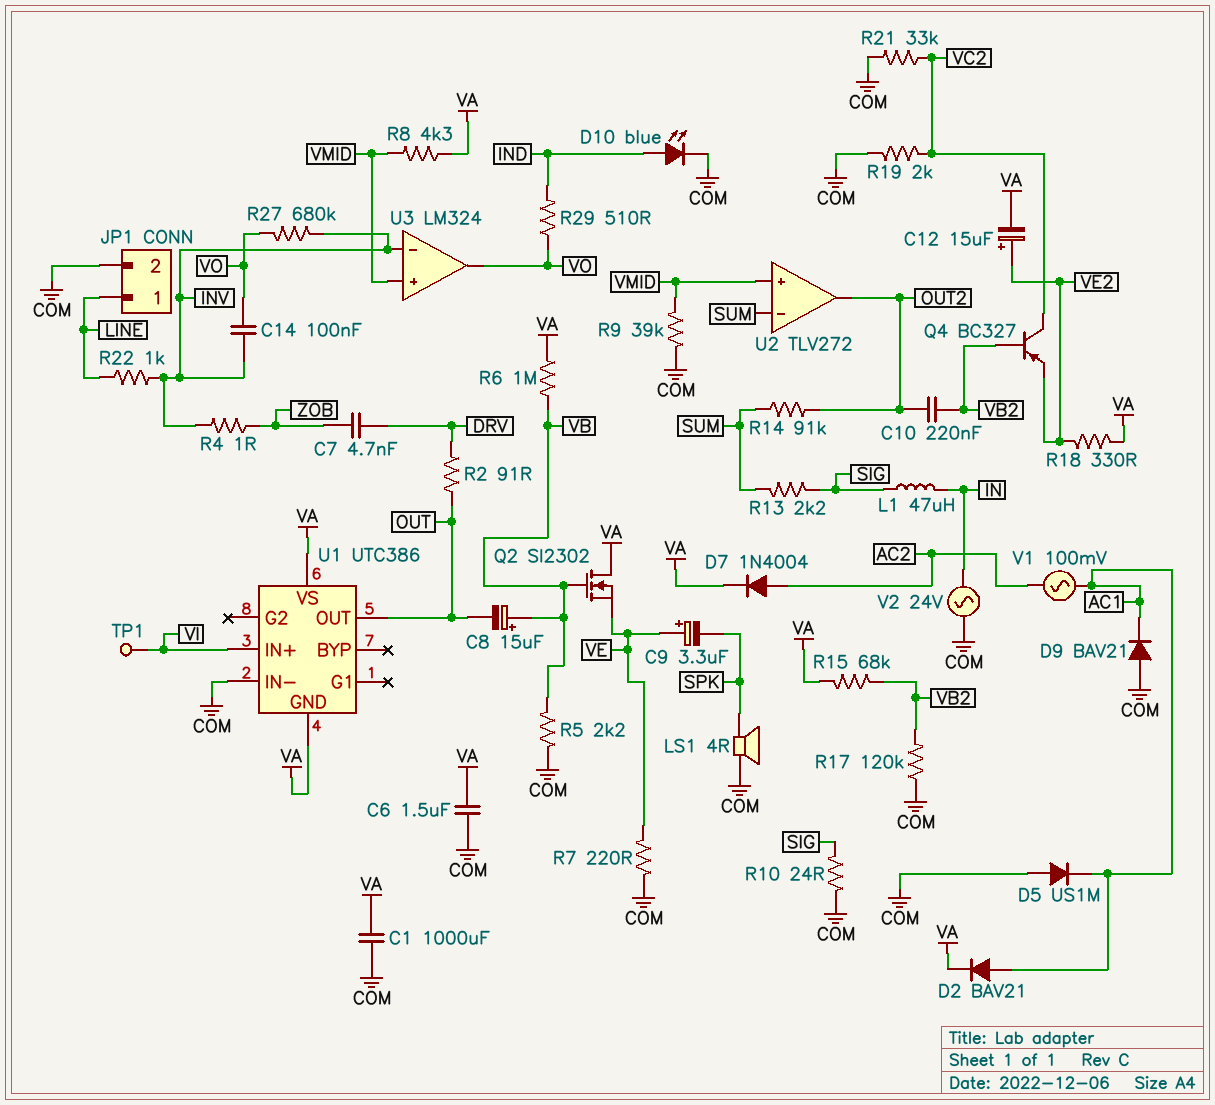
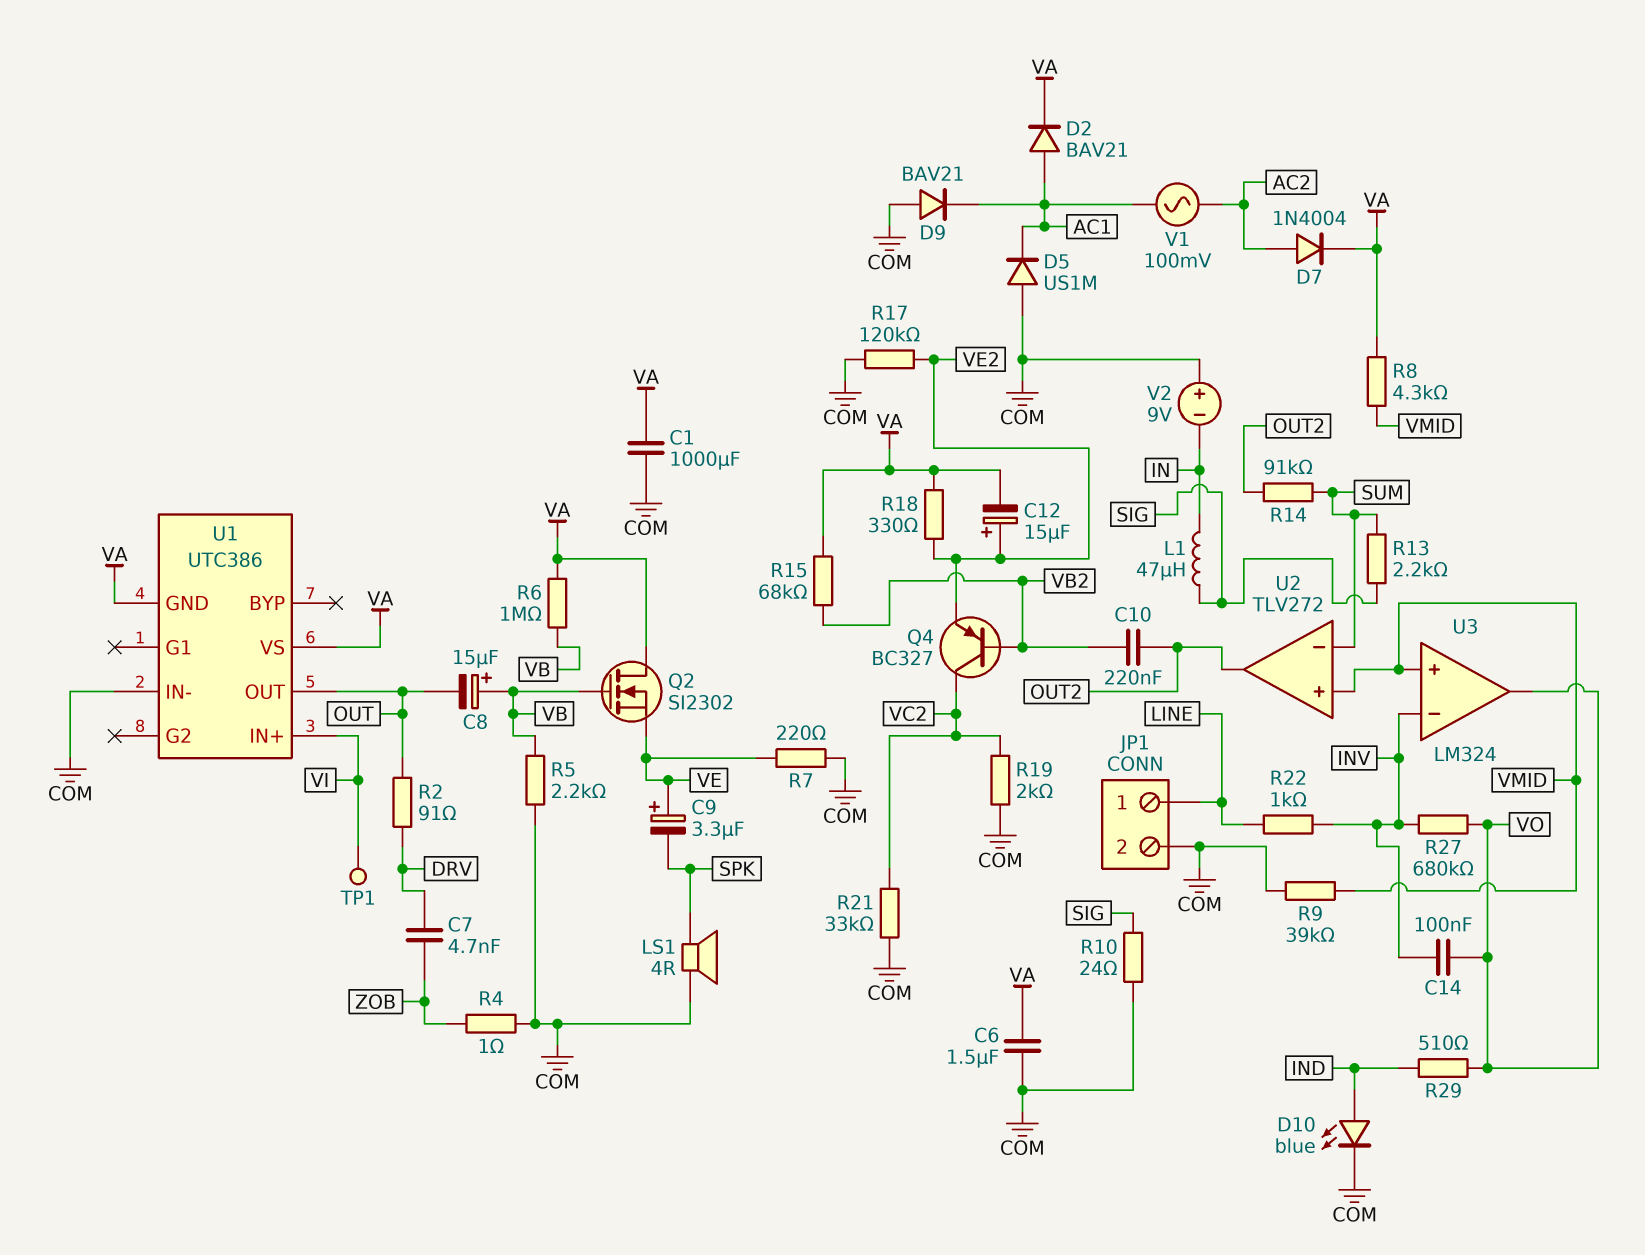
R4: 1 (INV, ZOB) -> 1 (COM, ZOB)
R17: 120k (COM, VB2) -> 120k (COM, VE2)
V2: AC 24V (COM, IN) -> 9V (plus COM, minus IN)

